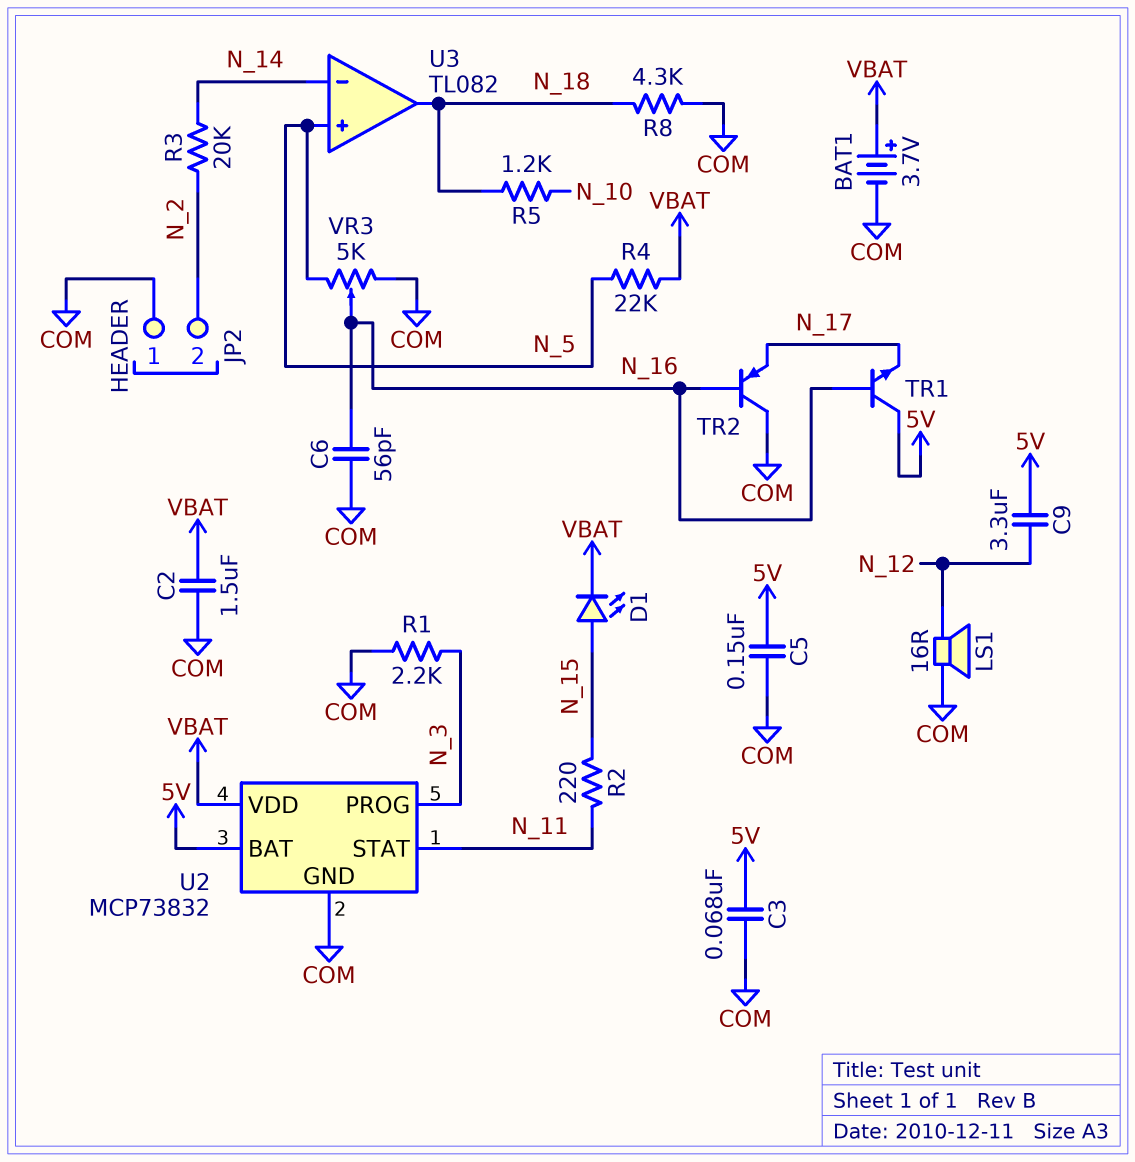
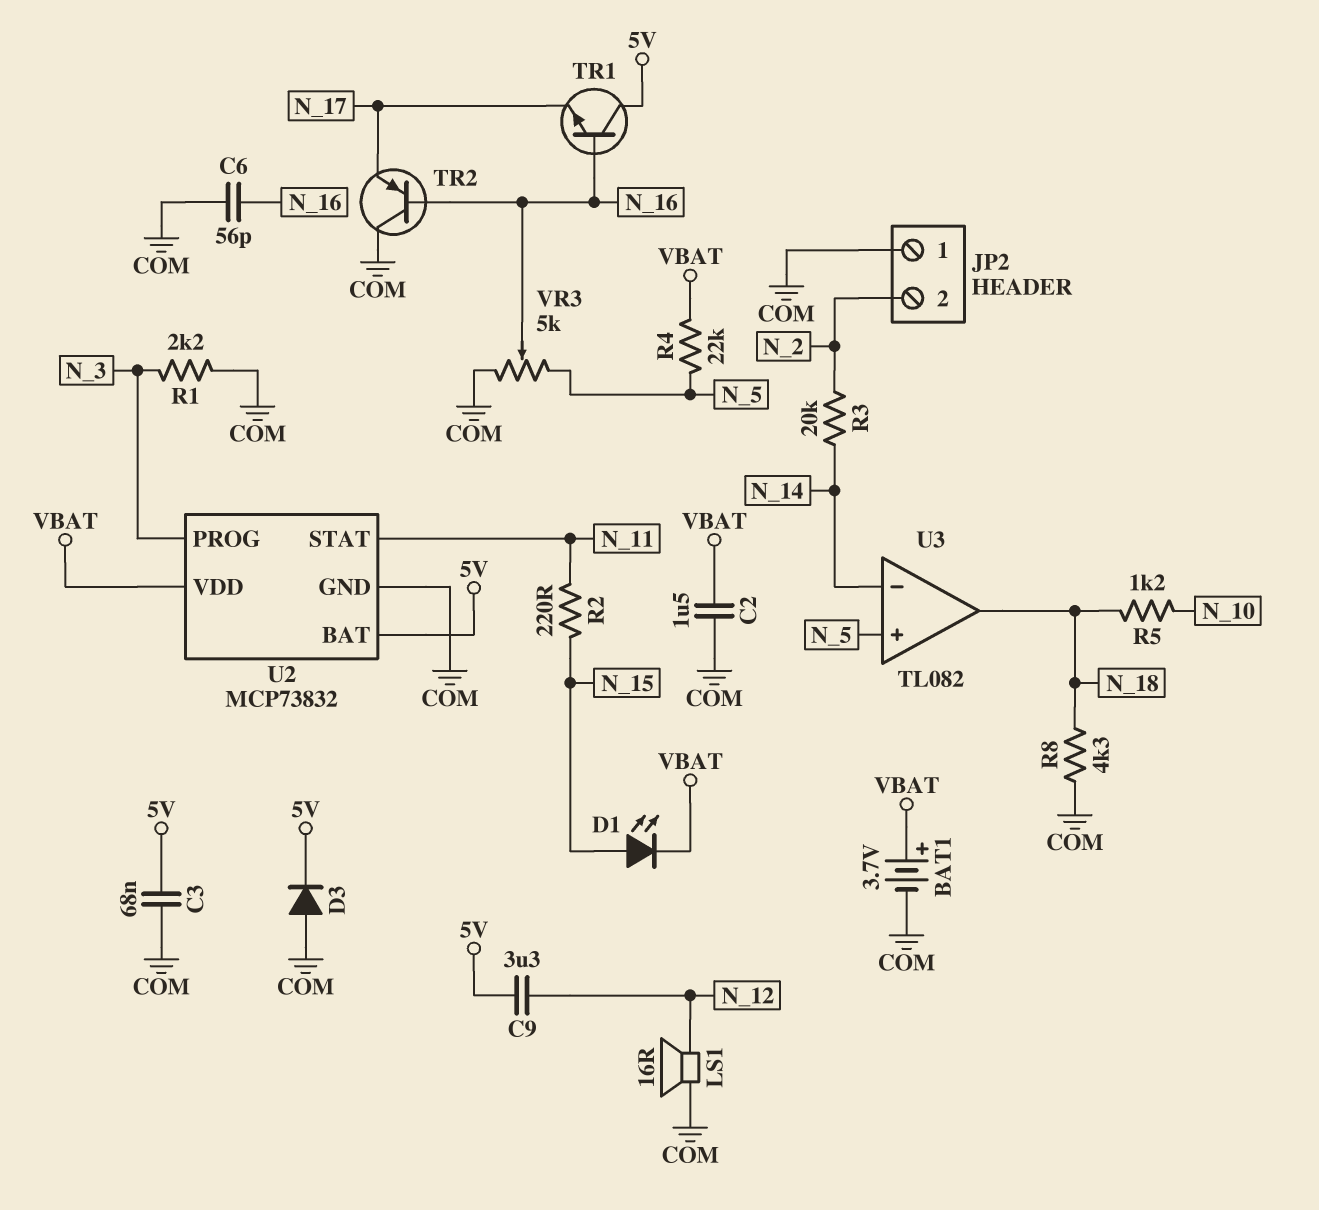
C5: 150nF (5V, COM) -> none
D3: none -> diode (A COM, K 5V)

